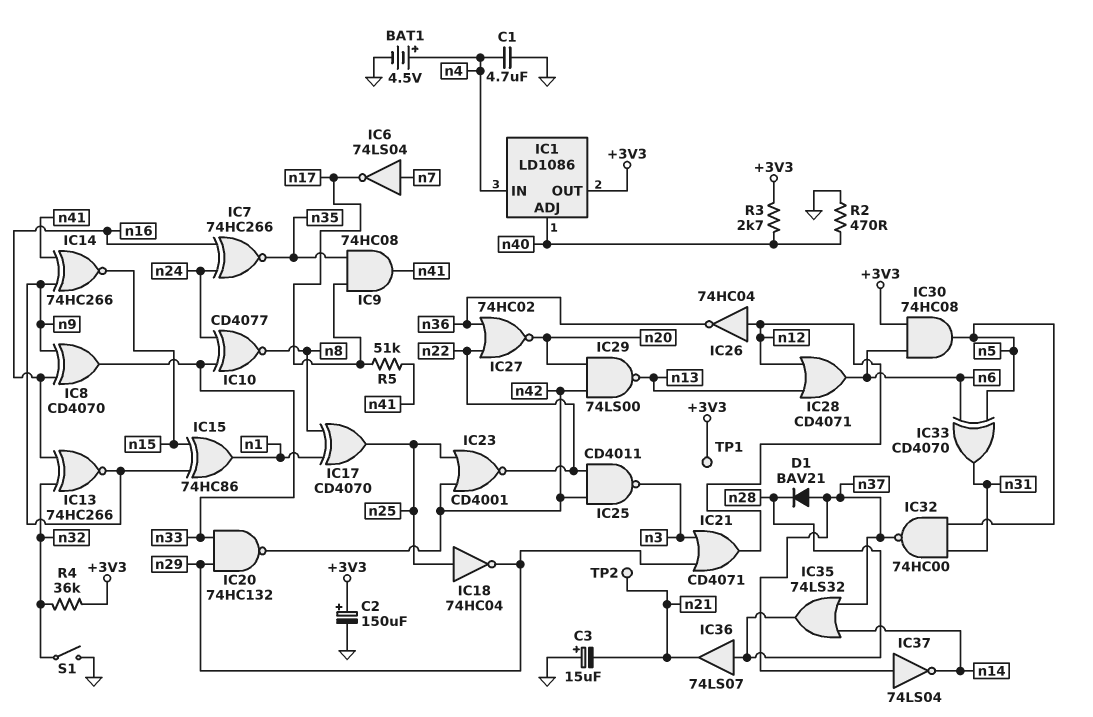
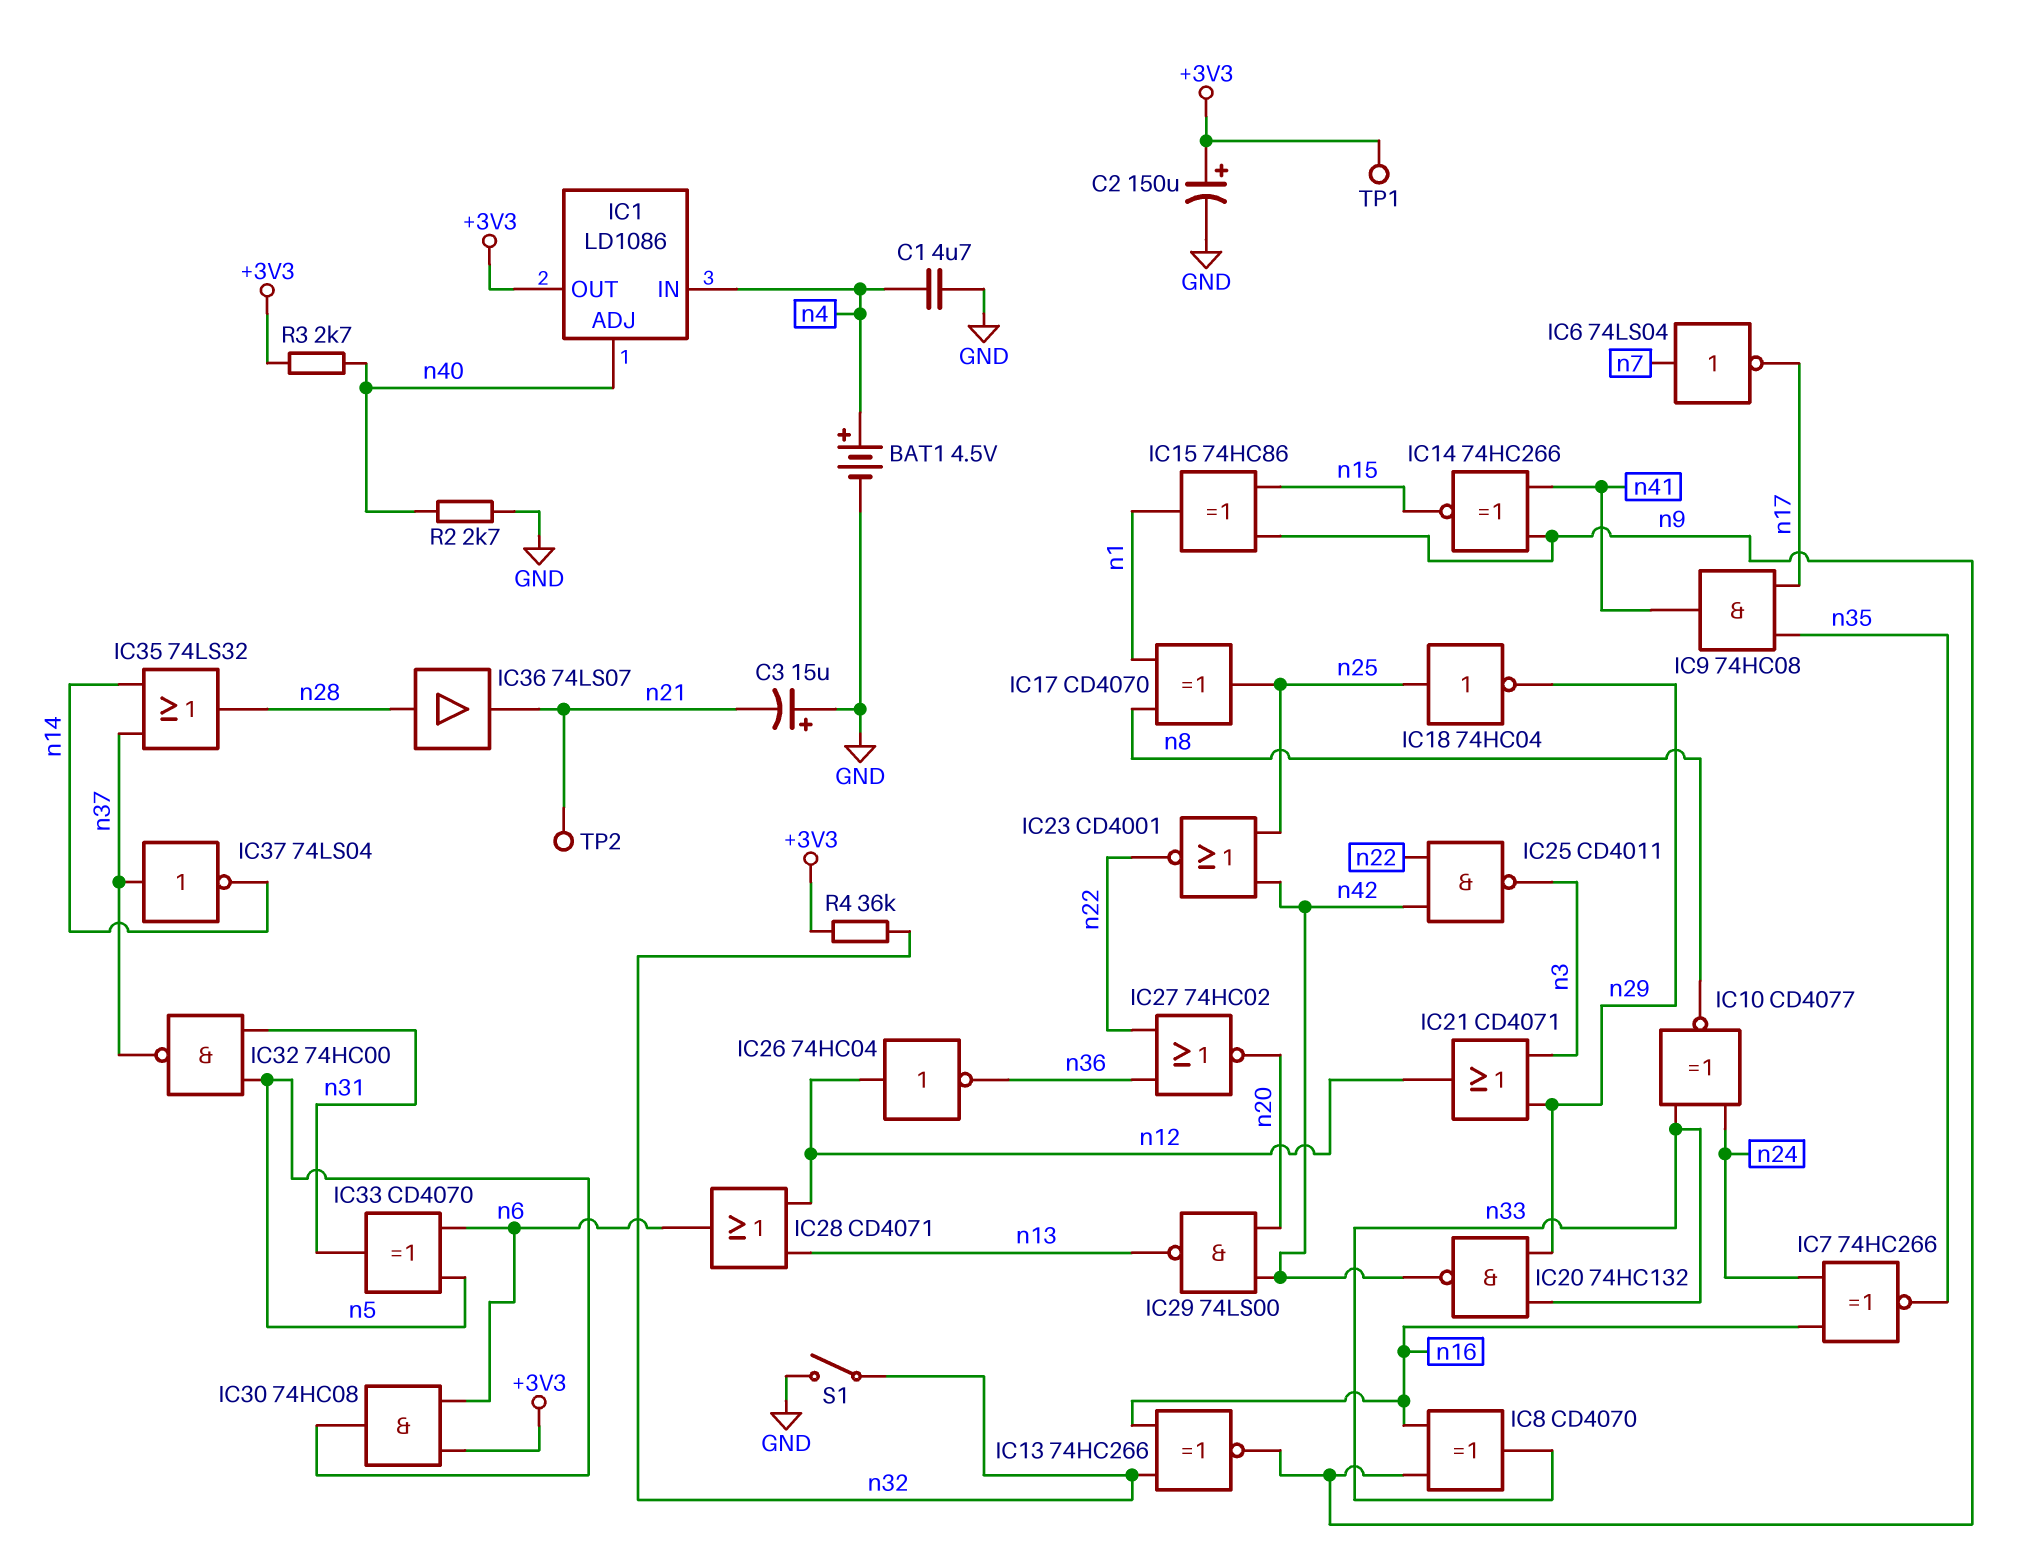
D1: diode BAV21 (A n37, K n28) -> none
R2: 470 (GND, n40) -> 2.7k (GND, n40)
R5: 51k (n17, n41) -> none

